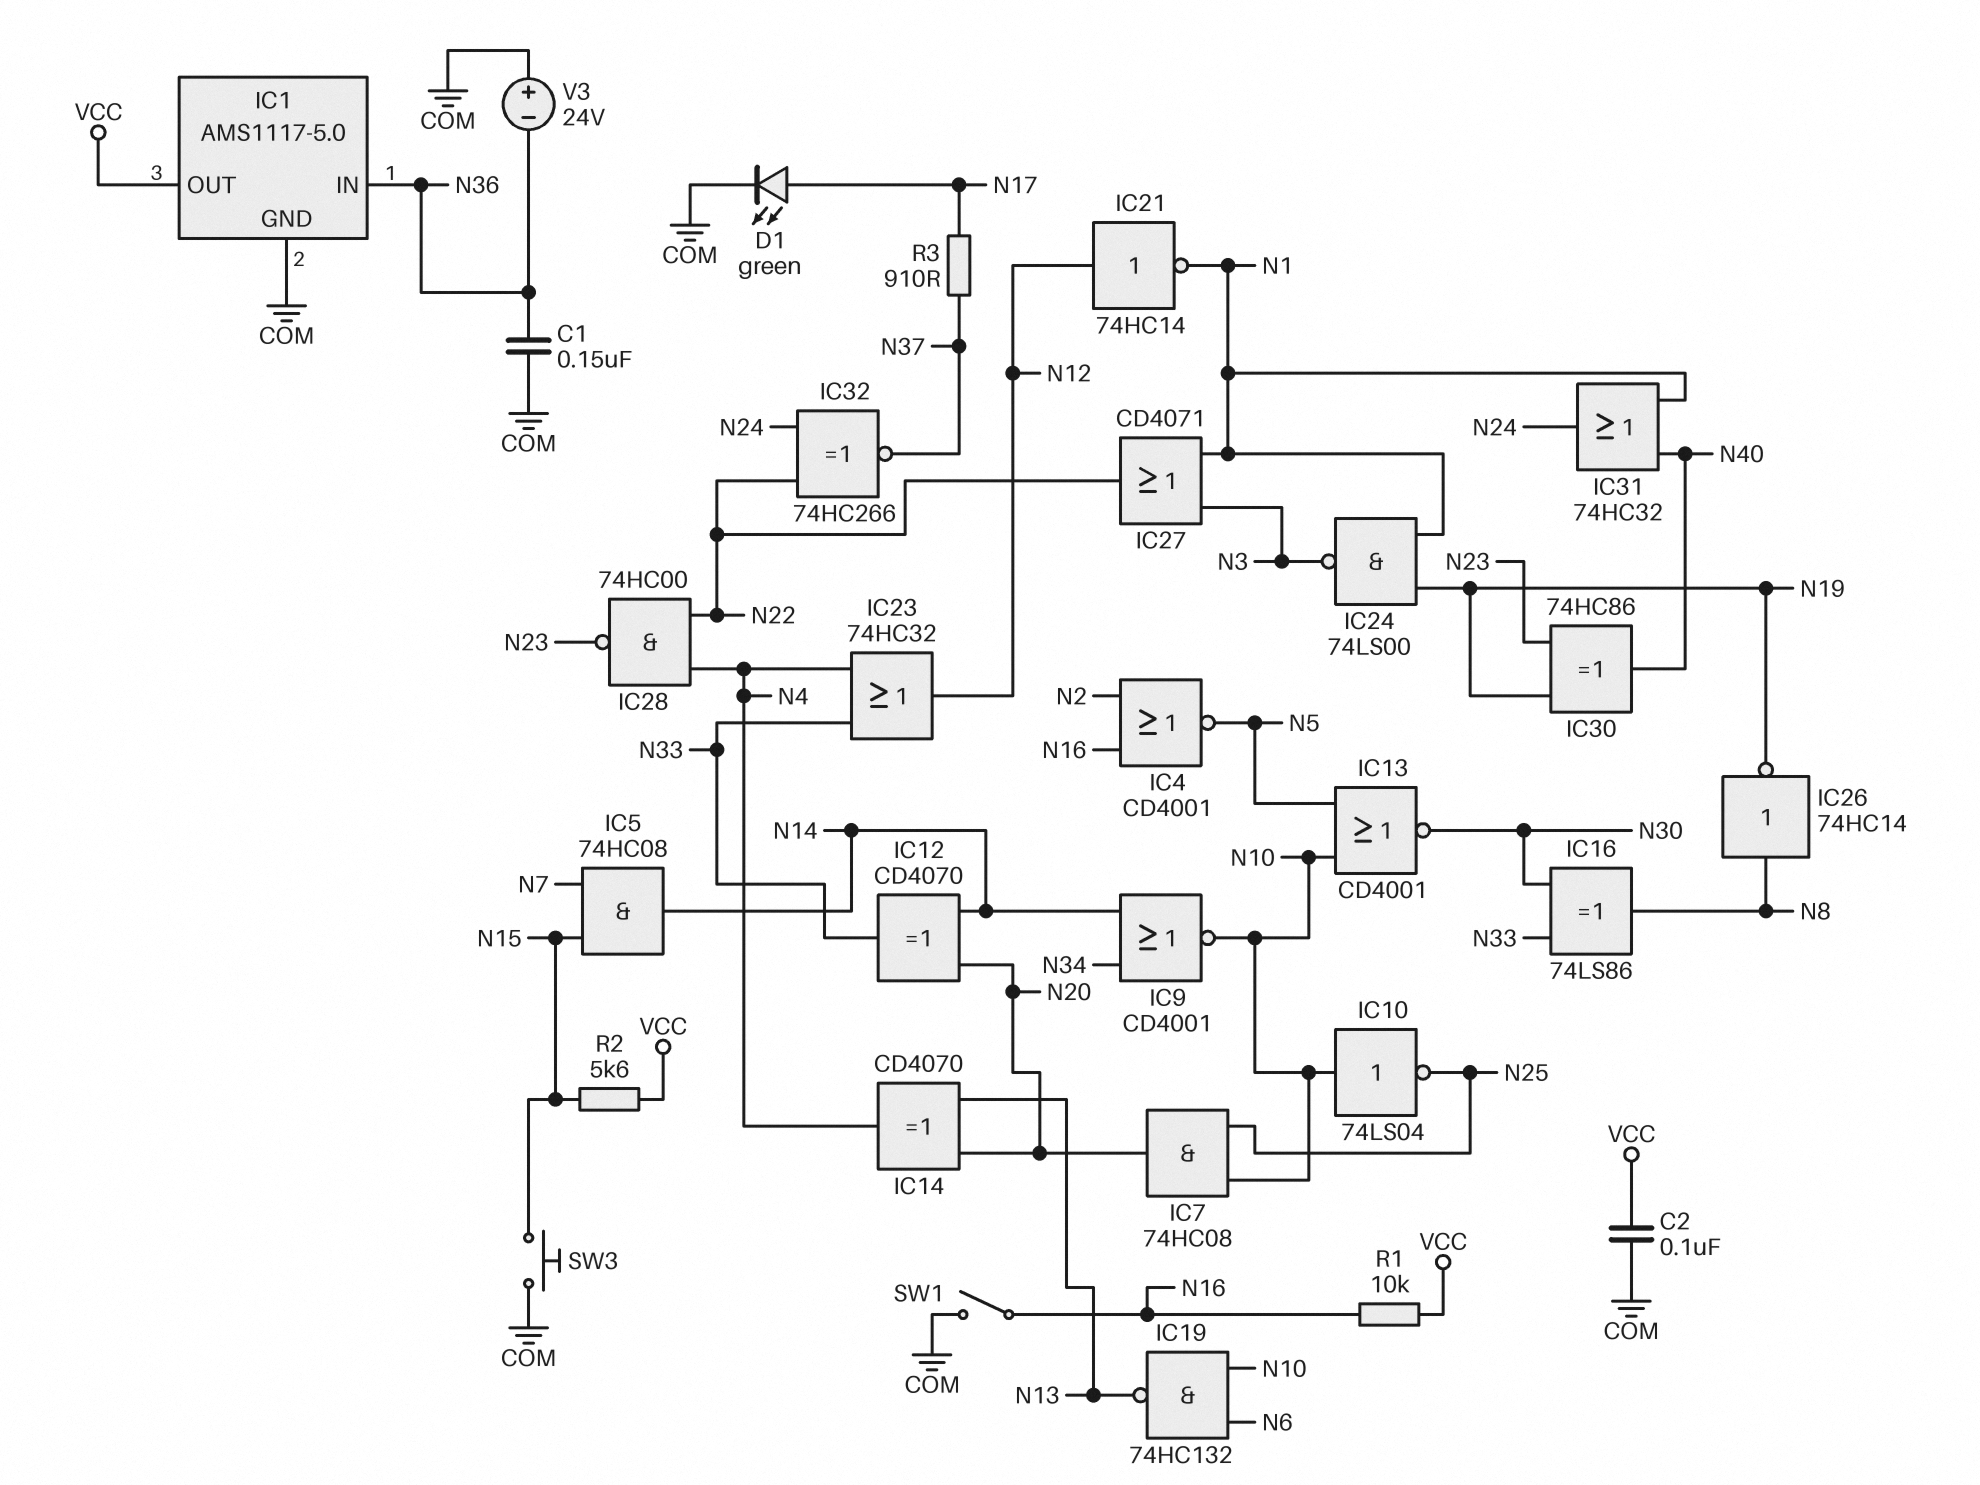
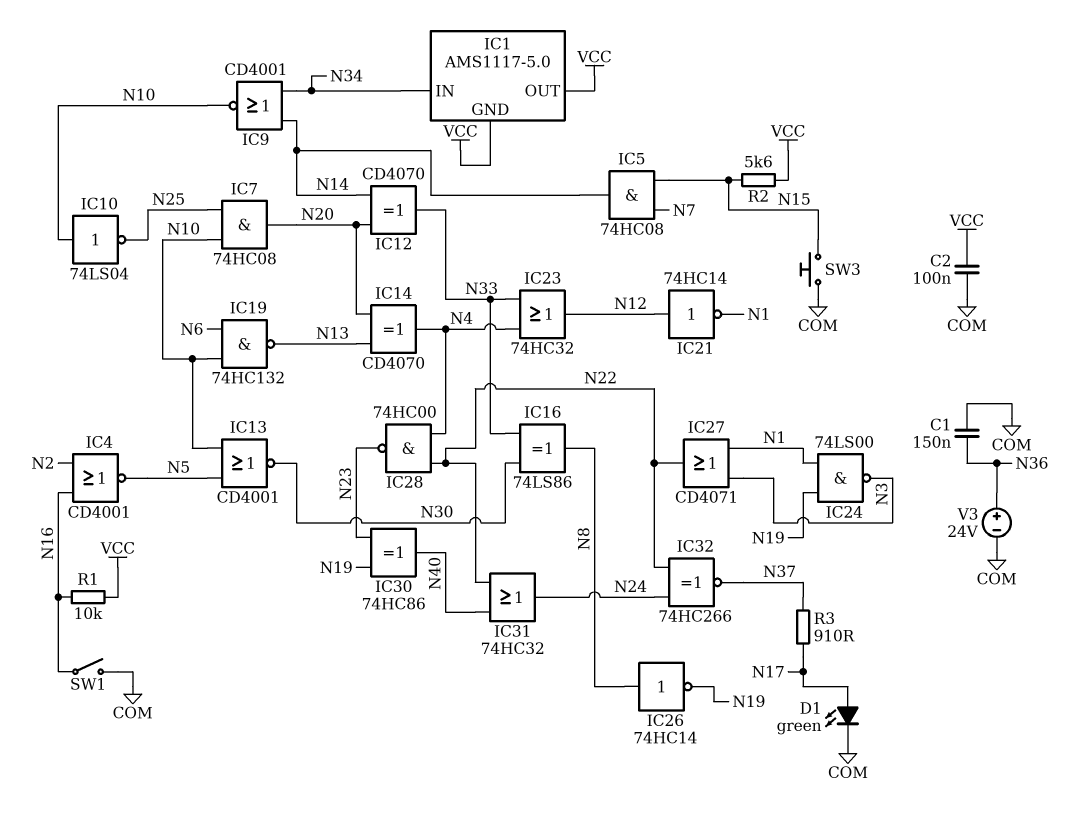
IC1 pin GND: COM -> VCC
IC1 pin IN: N36 -> N34
IC31: OR 74HC32 (in N1, in N40, out N24) -> OR 74HC32 (in N22, in N40, out N24)
V3: 24V (plus COM, minus N36) -> 24V (plus N36, minus COM)

